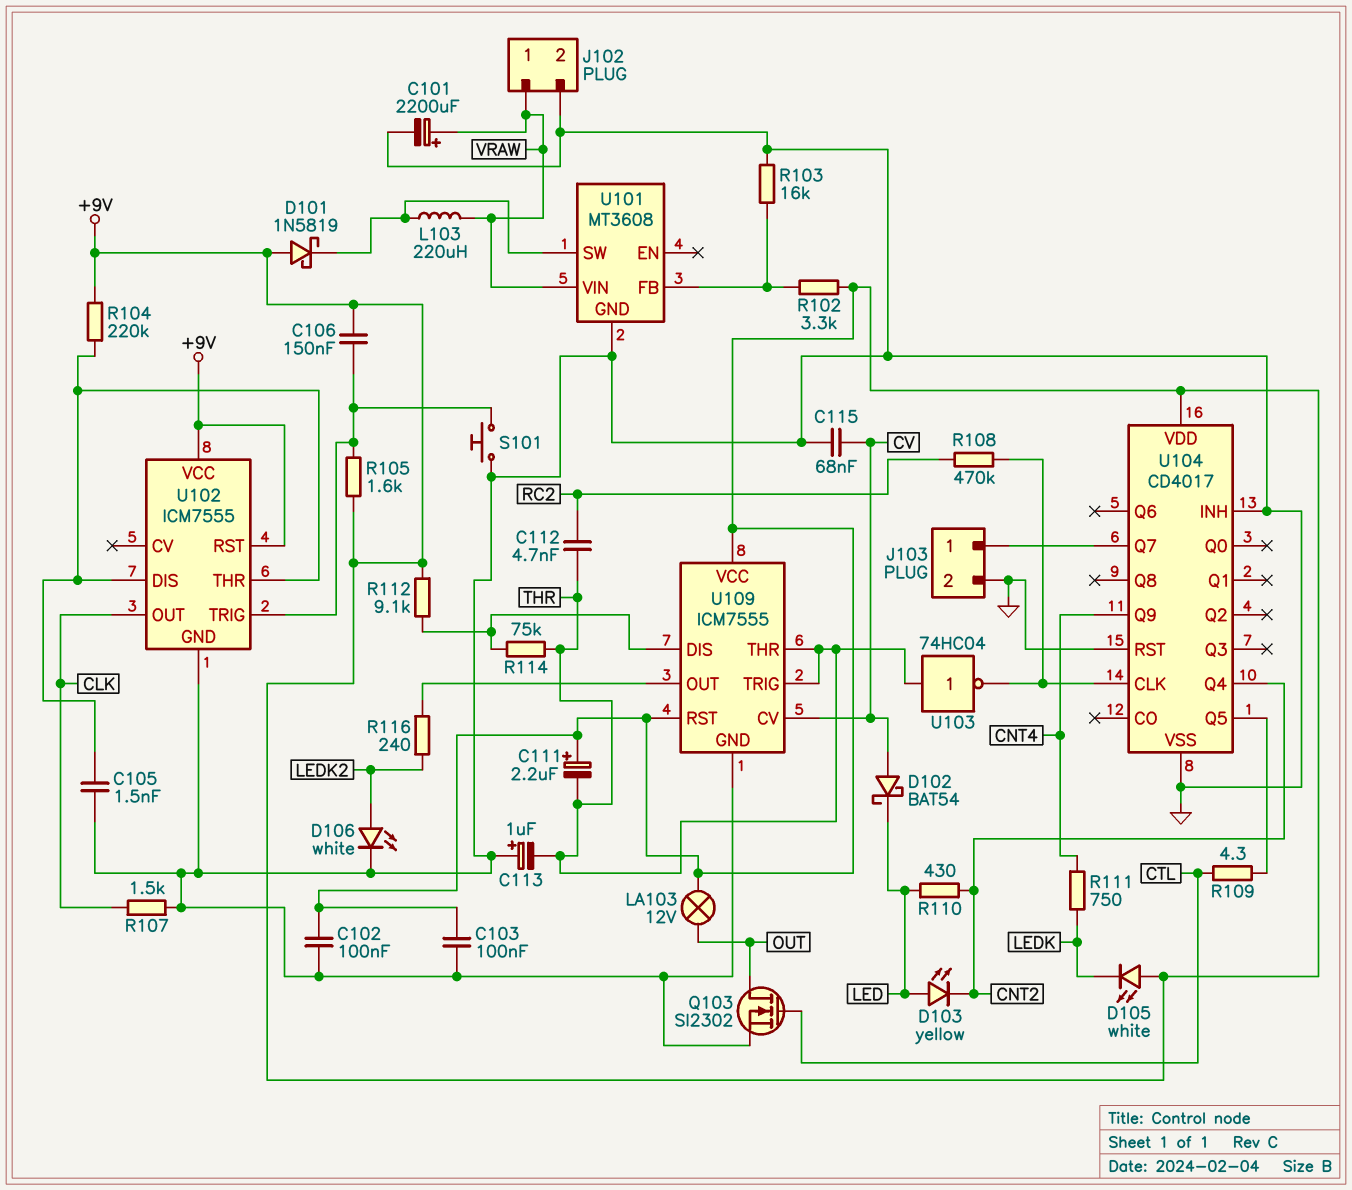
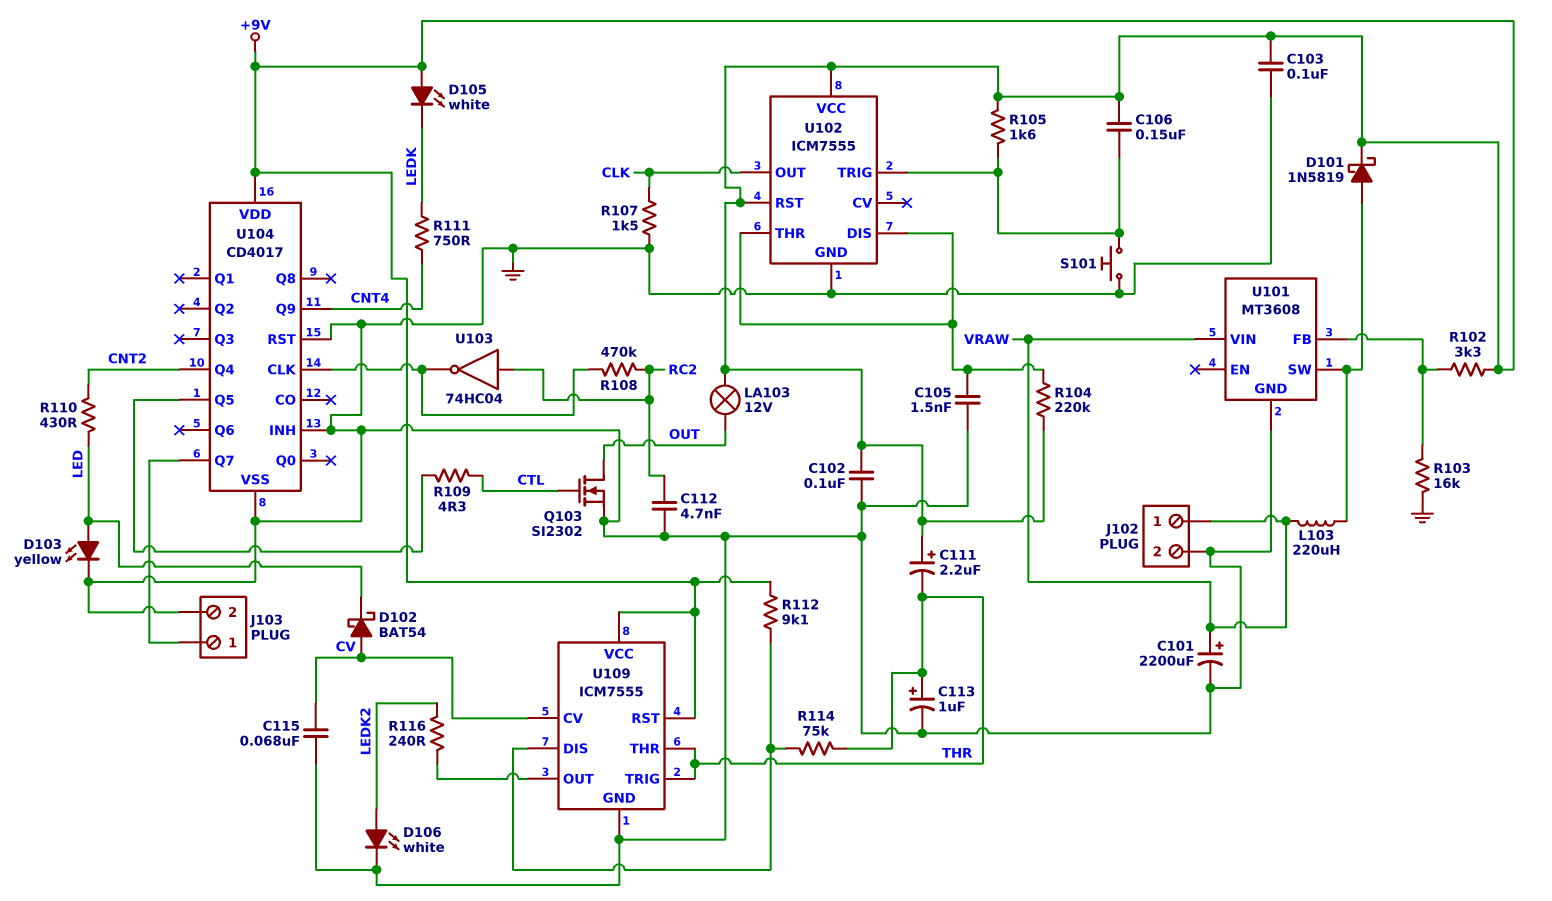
C112: 4.7nF (RC2, THR) -> 4.7nF (GND, RC2)
C113: 1uF (plus GND, minus THR) -> 1uF (plus THR, minus GND)
D101: schottky 1N5819 (A +9V, K U101/SW) -> schottky 1N5819 (A U101/SW, K +9V)
D103: LED yellow (A LED, K CNT2) -> LED yellow (A LED, K GND)
U103: NOT 74HC04 (in THR, out U104/CLK) -> NOT 74HC04 (in RC2, out U104/CLK)

